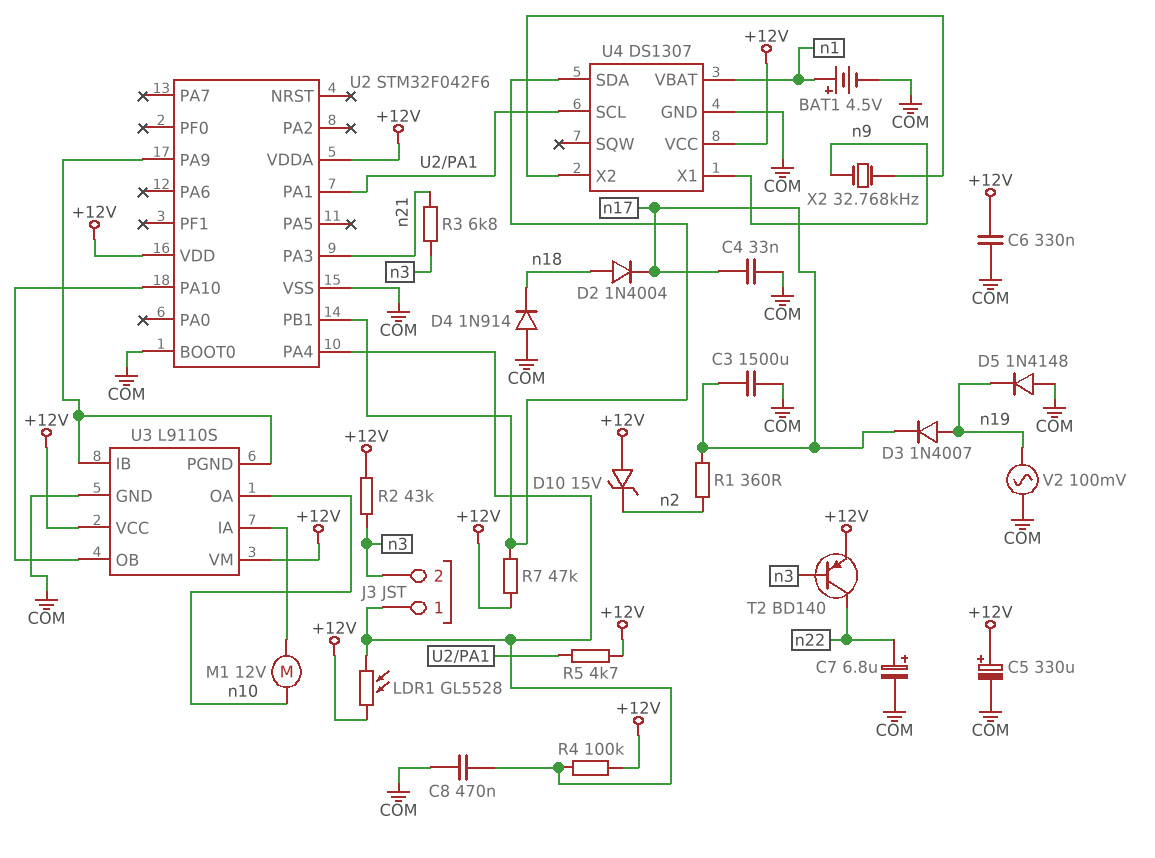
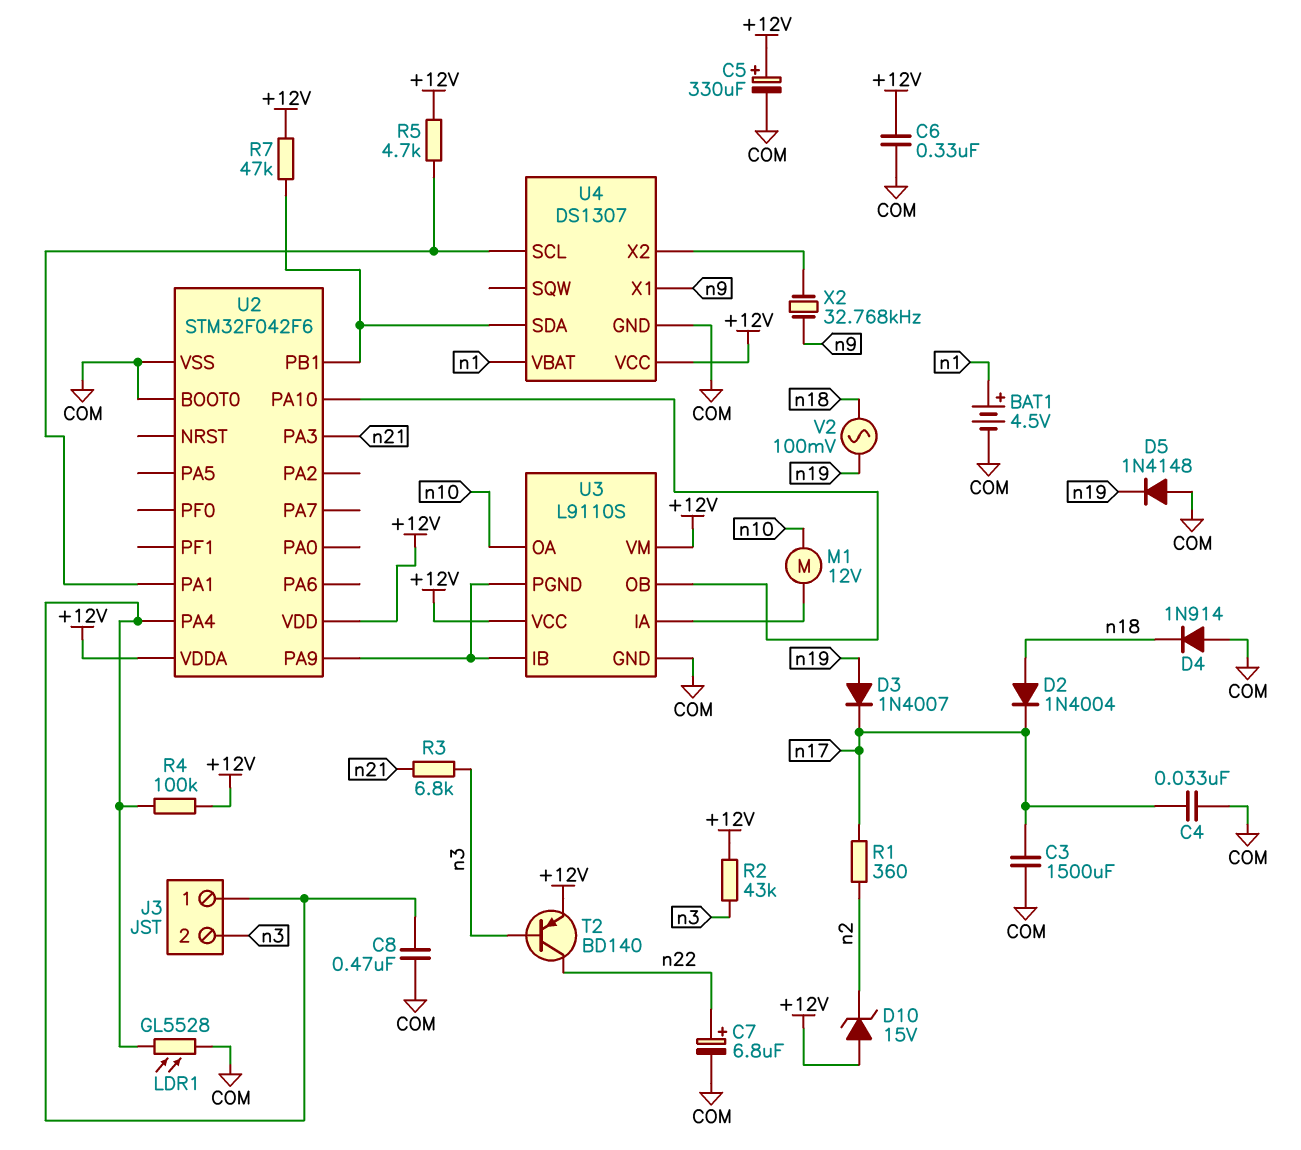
LDR1: GL5528 (+12V, J3/1) -> GL5528 (COM, J3/1)
V2: AC 100mV (COM, n19) -> AC 100mV (n18, n19)

